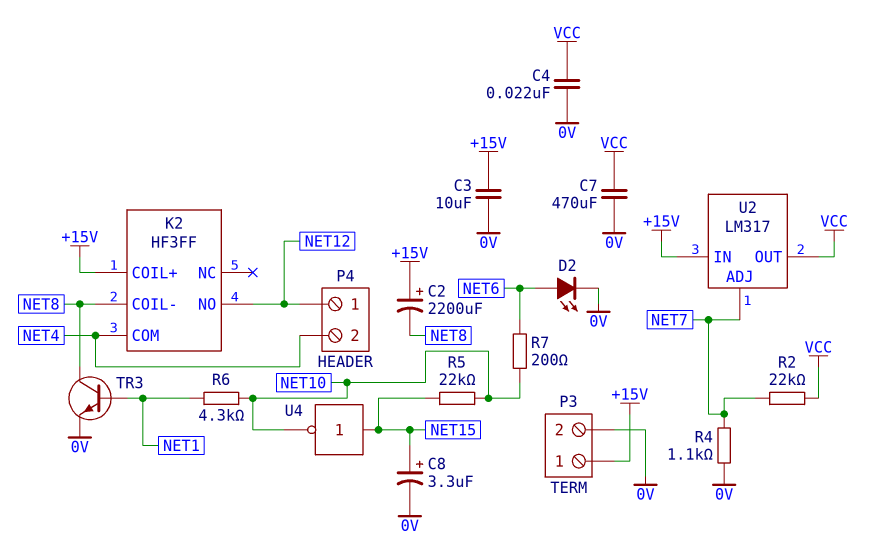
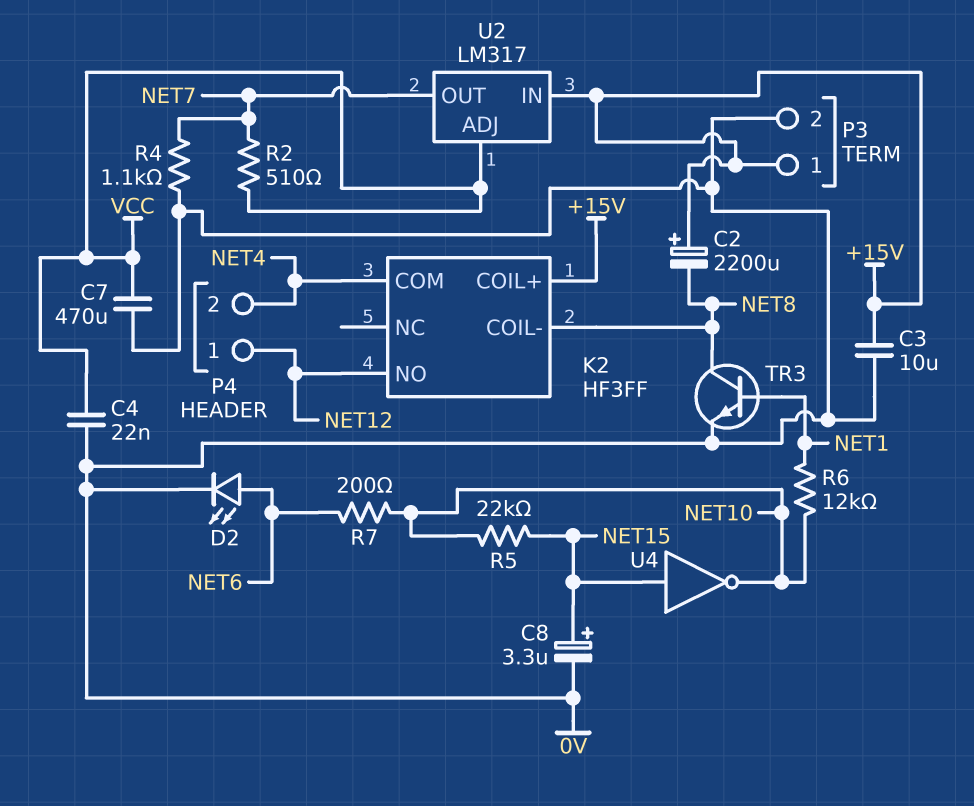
R2: 22k (NET7, VCC) -> 510 (NET7, VCC)
R6: 4.3k (NET1, NET10) -> 12k (NET1, NET10)
U2 pin ADJ: NET7 -> VCC
U2 pin OUT: VCC -> NET7

